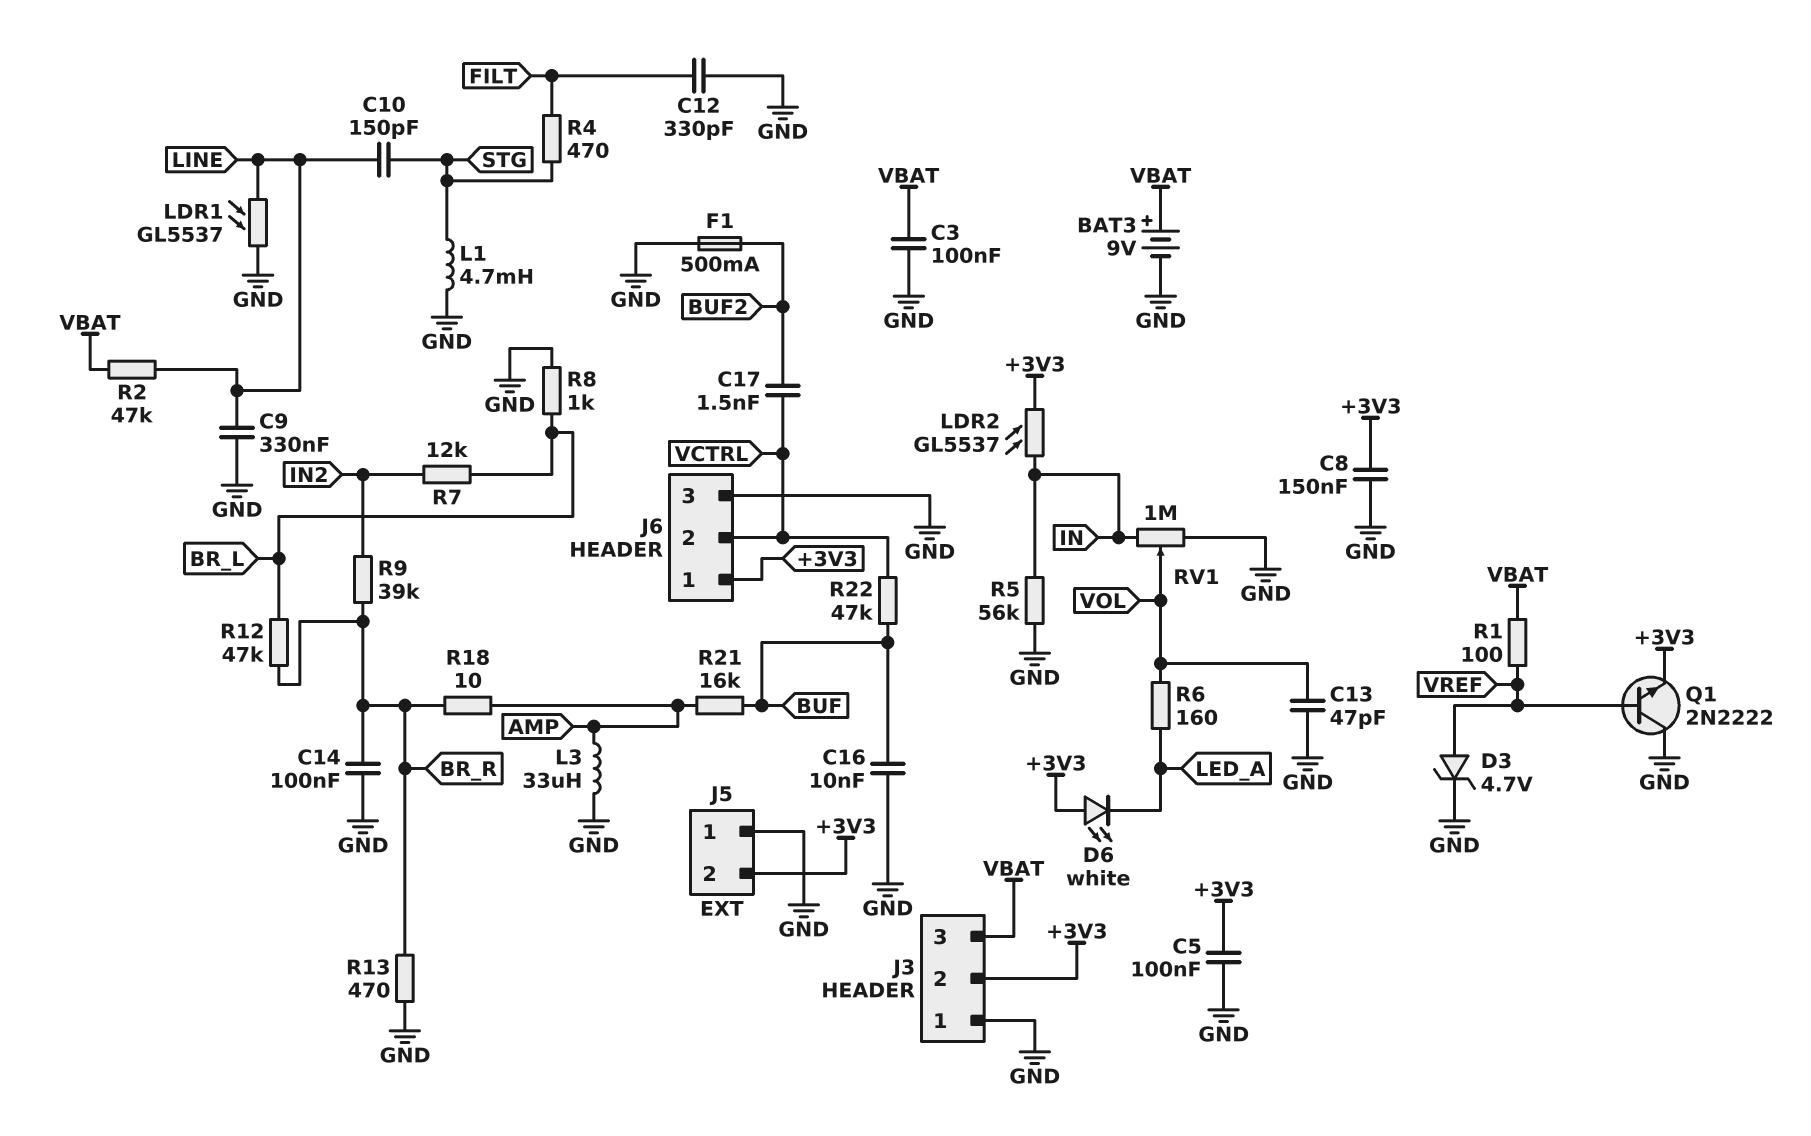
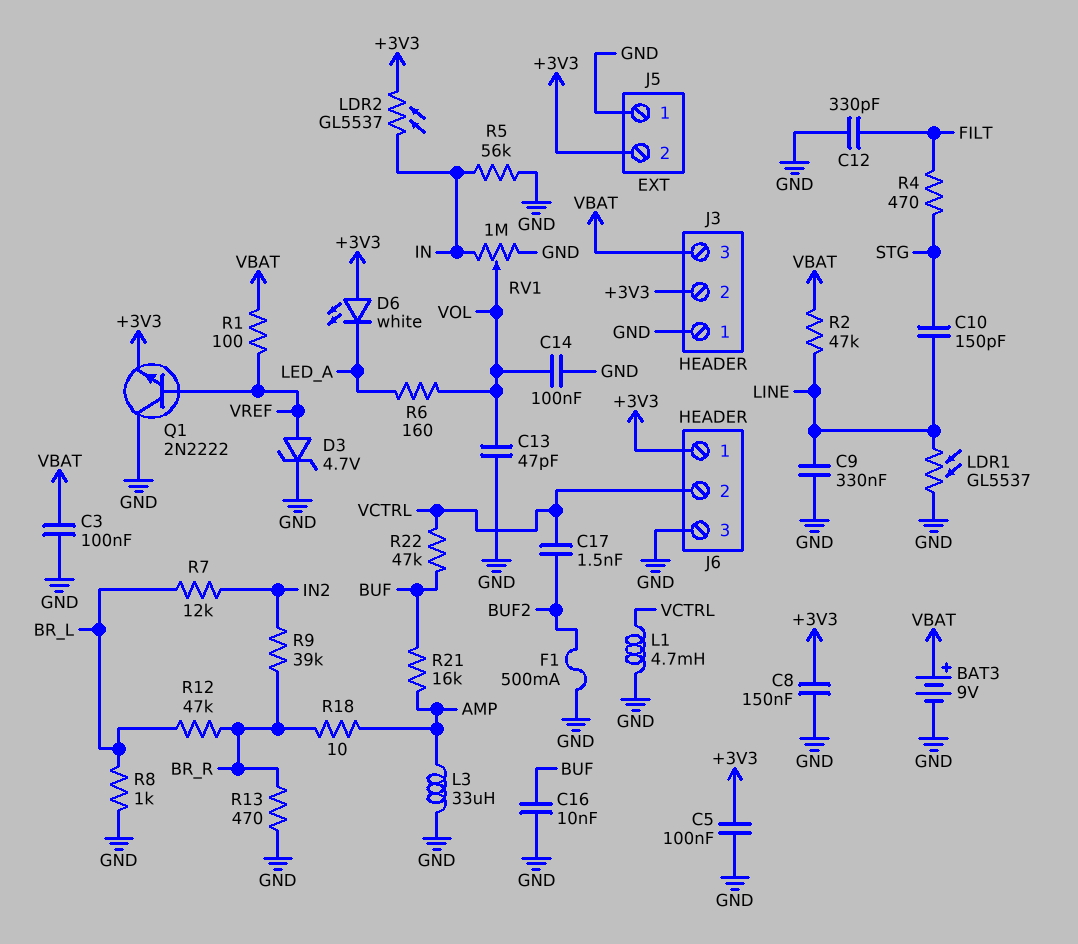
C14: 100nF (BR_R, GND) -> 100nF (GND, VOL)
L1: 4.7mH (GND, STG) -> 4.7mH (GND, VCTRL)

